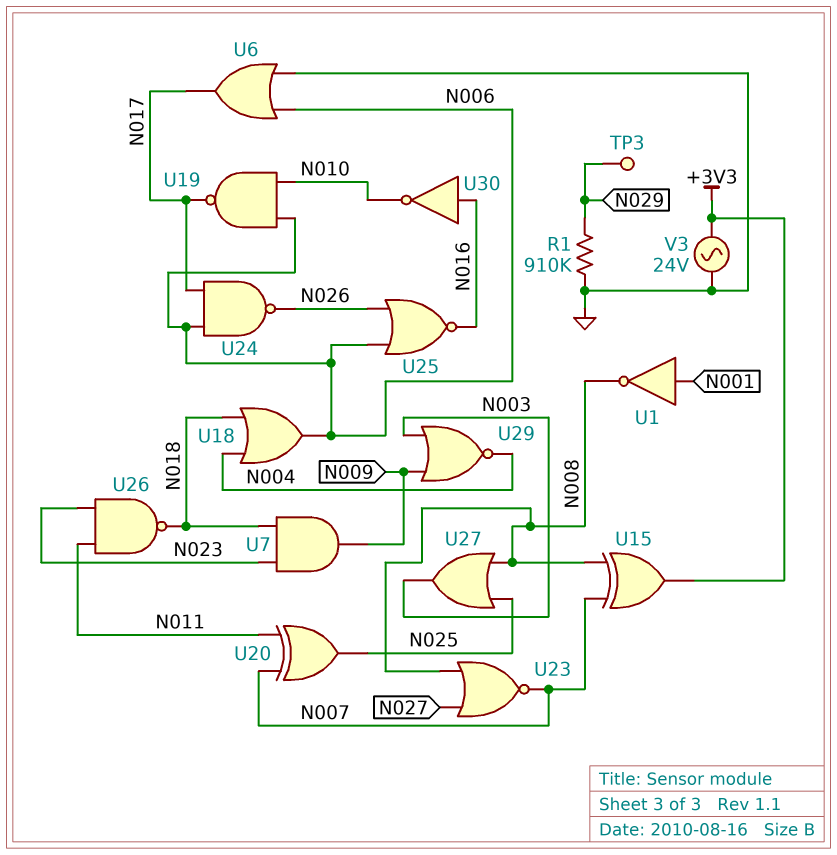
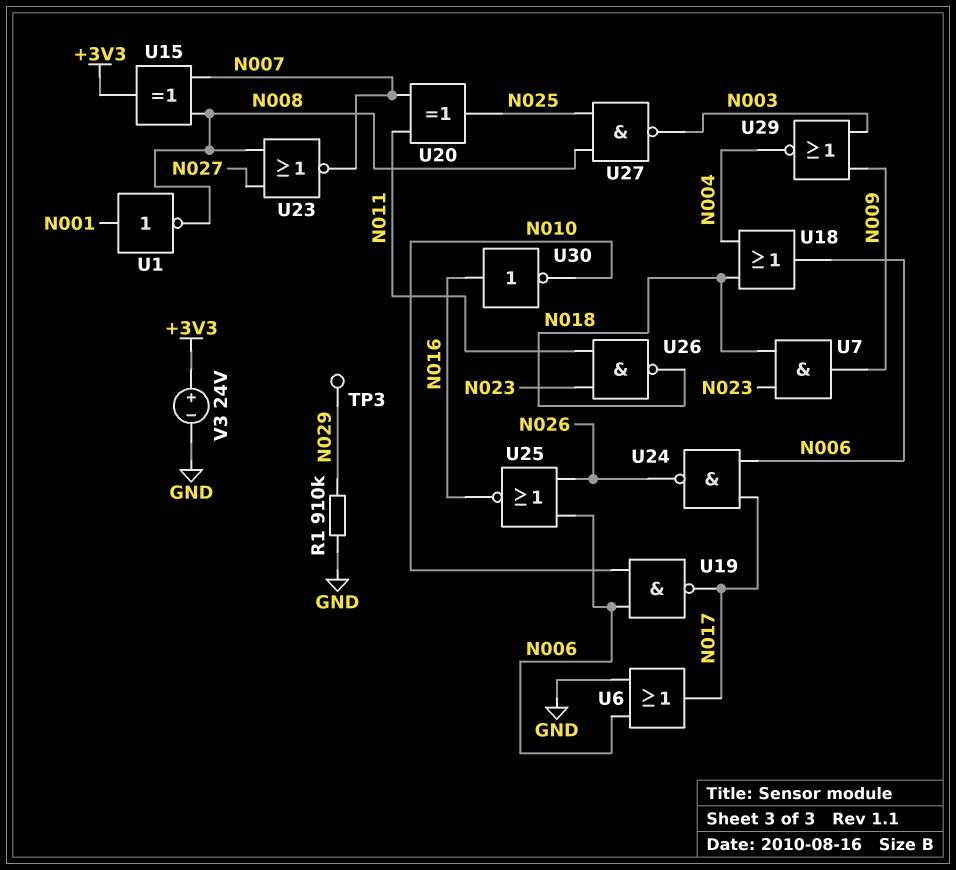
U27: OR (in N008, in N025, out N003) -> NAND (in N008, in N025, out N003)
V3: AC 24V (+3V3, GND) -> 24V (plus +3V3, minus GND)

